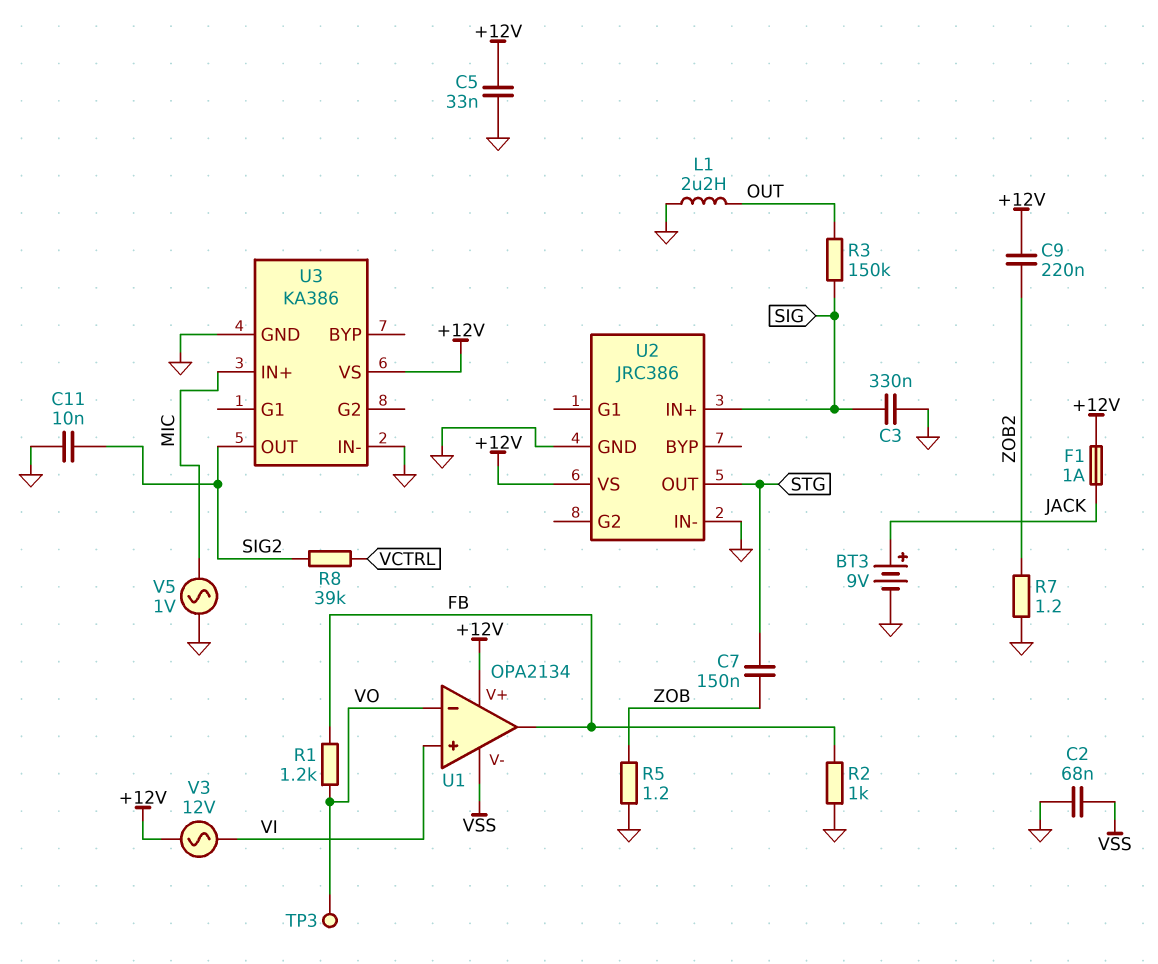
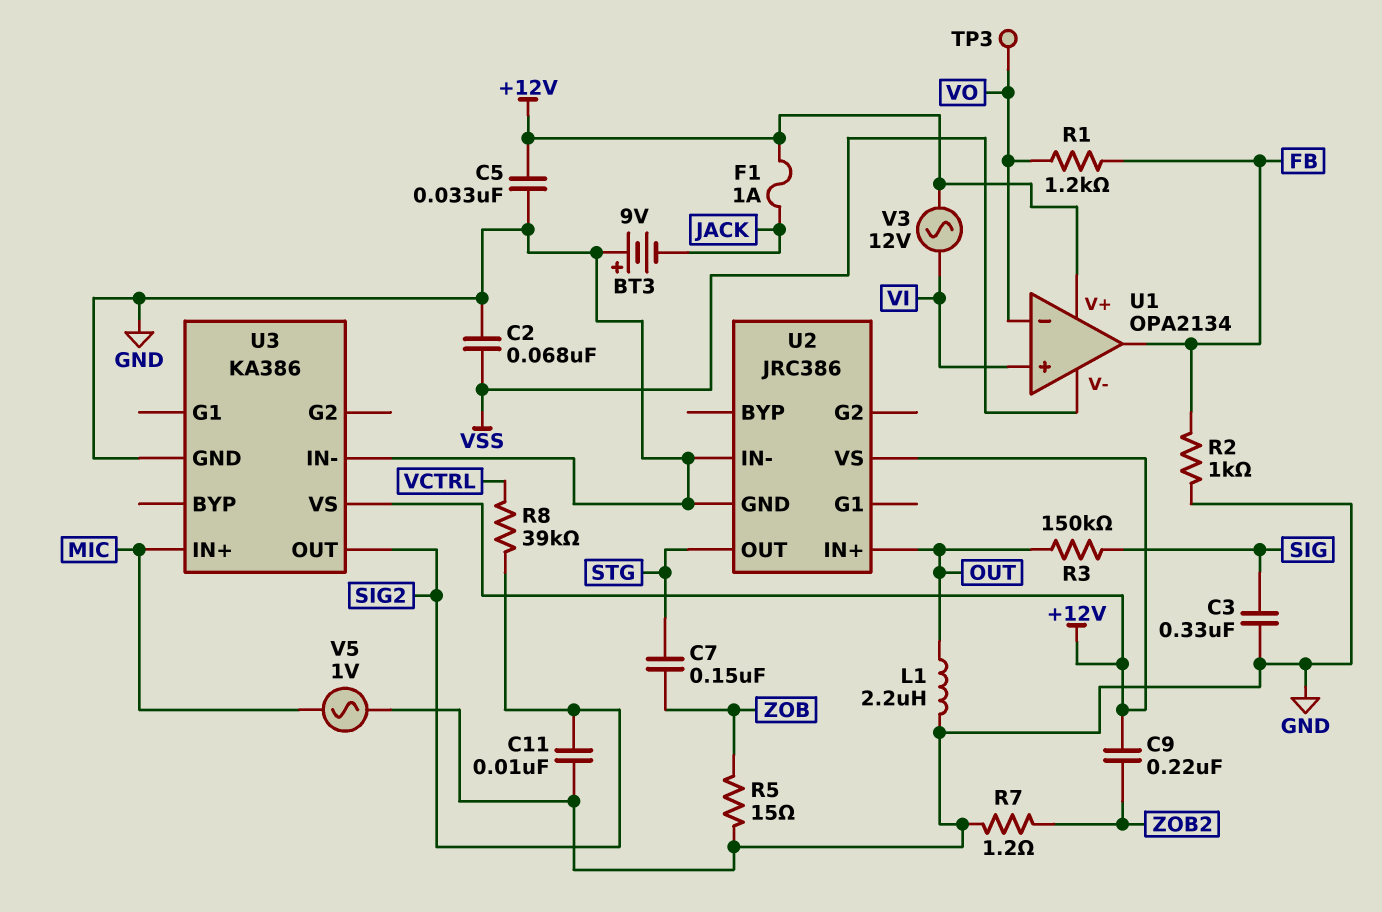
BT3: 9V (plus JACK, minus GND) -> 9V (plus GND, minus JACK)
R5: 1.2 (GND, ZOB) -> 15 (GND, ZOB)
U2 pin IN+: SIG -> OUT

